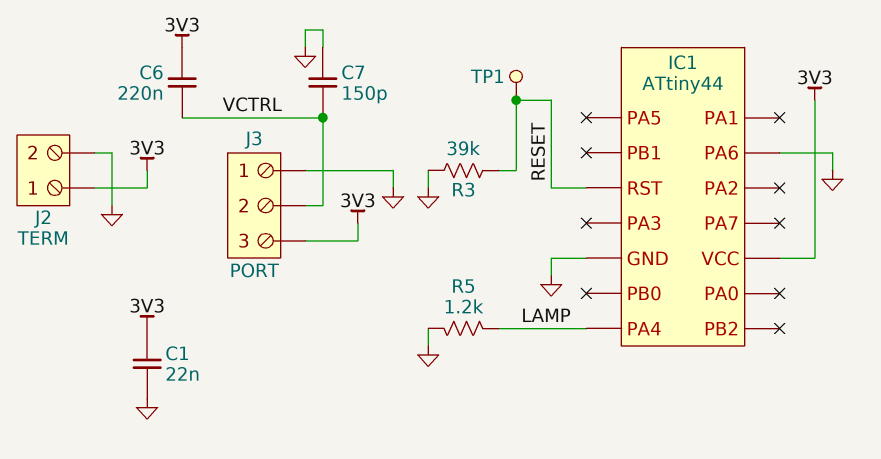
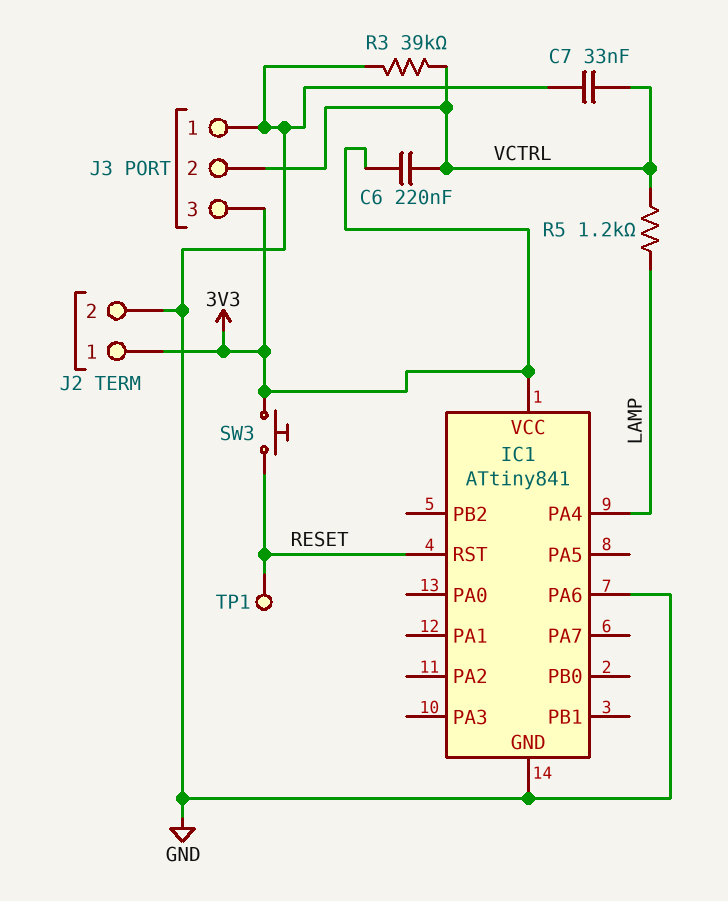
C1: 22nF (3V3, GND) -> none
C7: 150pF (GND, VCTRL) -> 33nF (GND, VCTRL)
IC1: ATtiny44 -> ATtiny841
R3: 39k (GND, RESET) -> 39k (GND, VCTRL)
R5: 1.2k (GND, LAMP) -> 1.2k (LAMP, VCTRL)
SW3: none -> button (3V3, RESET)

